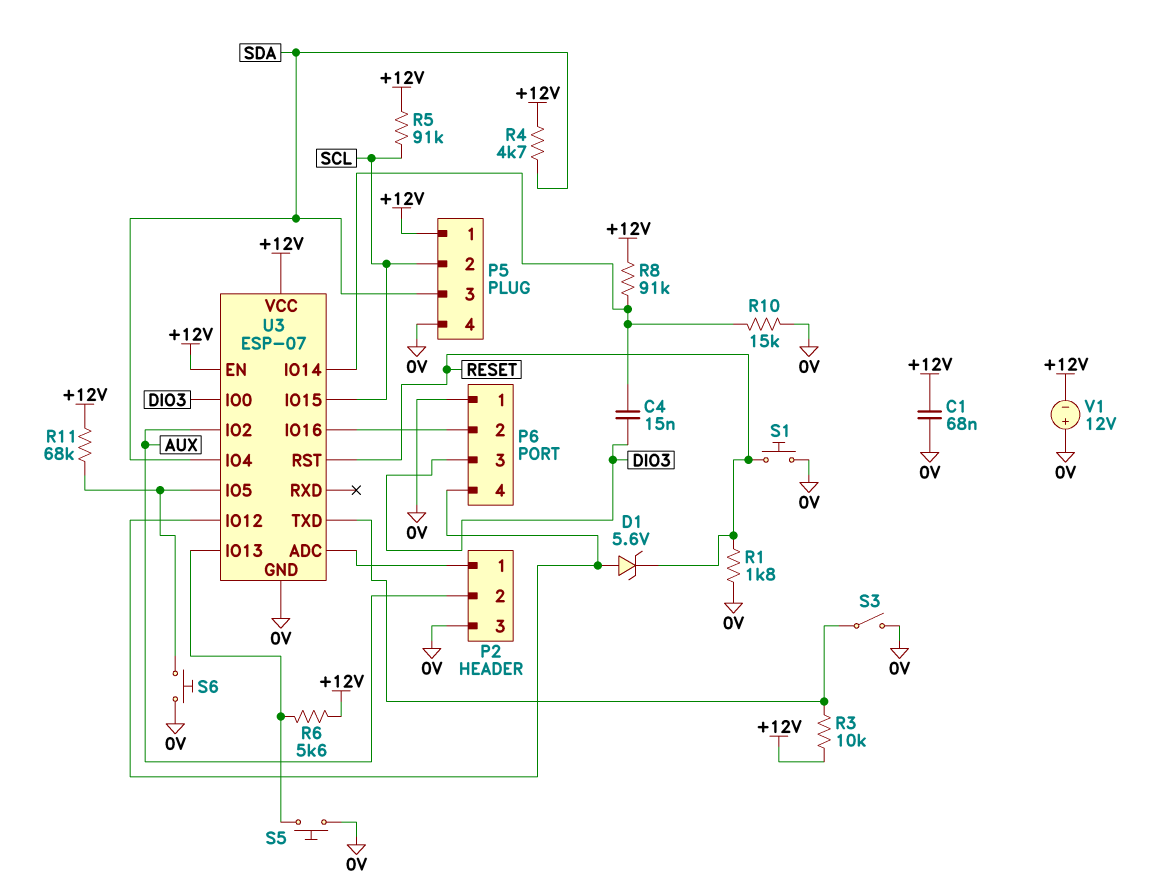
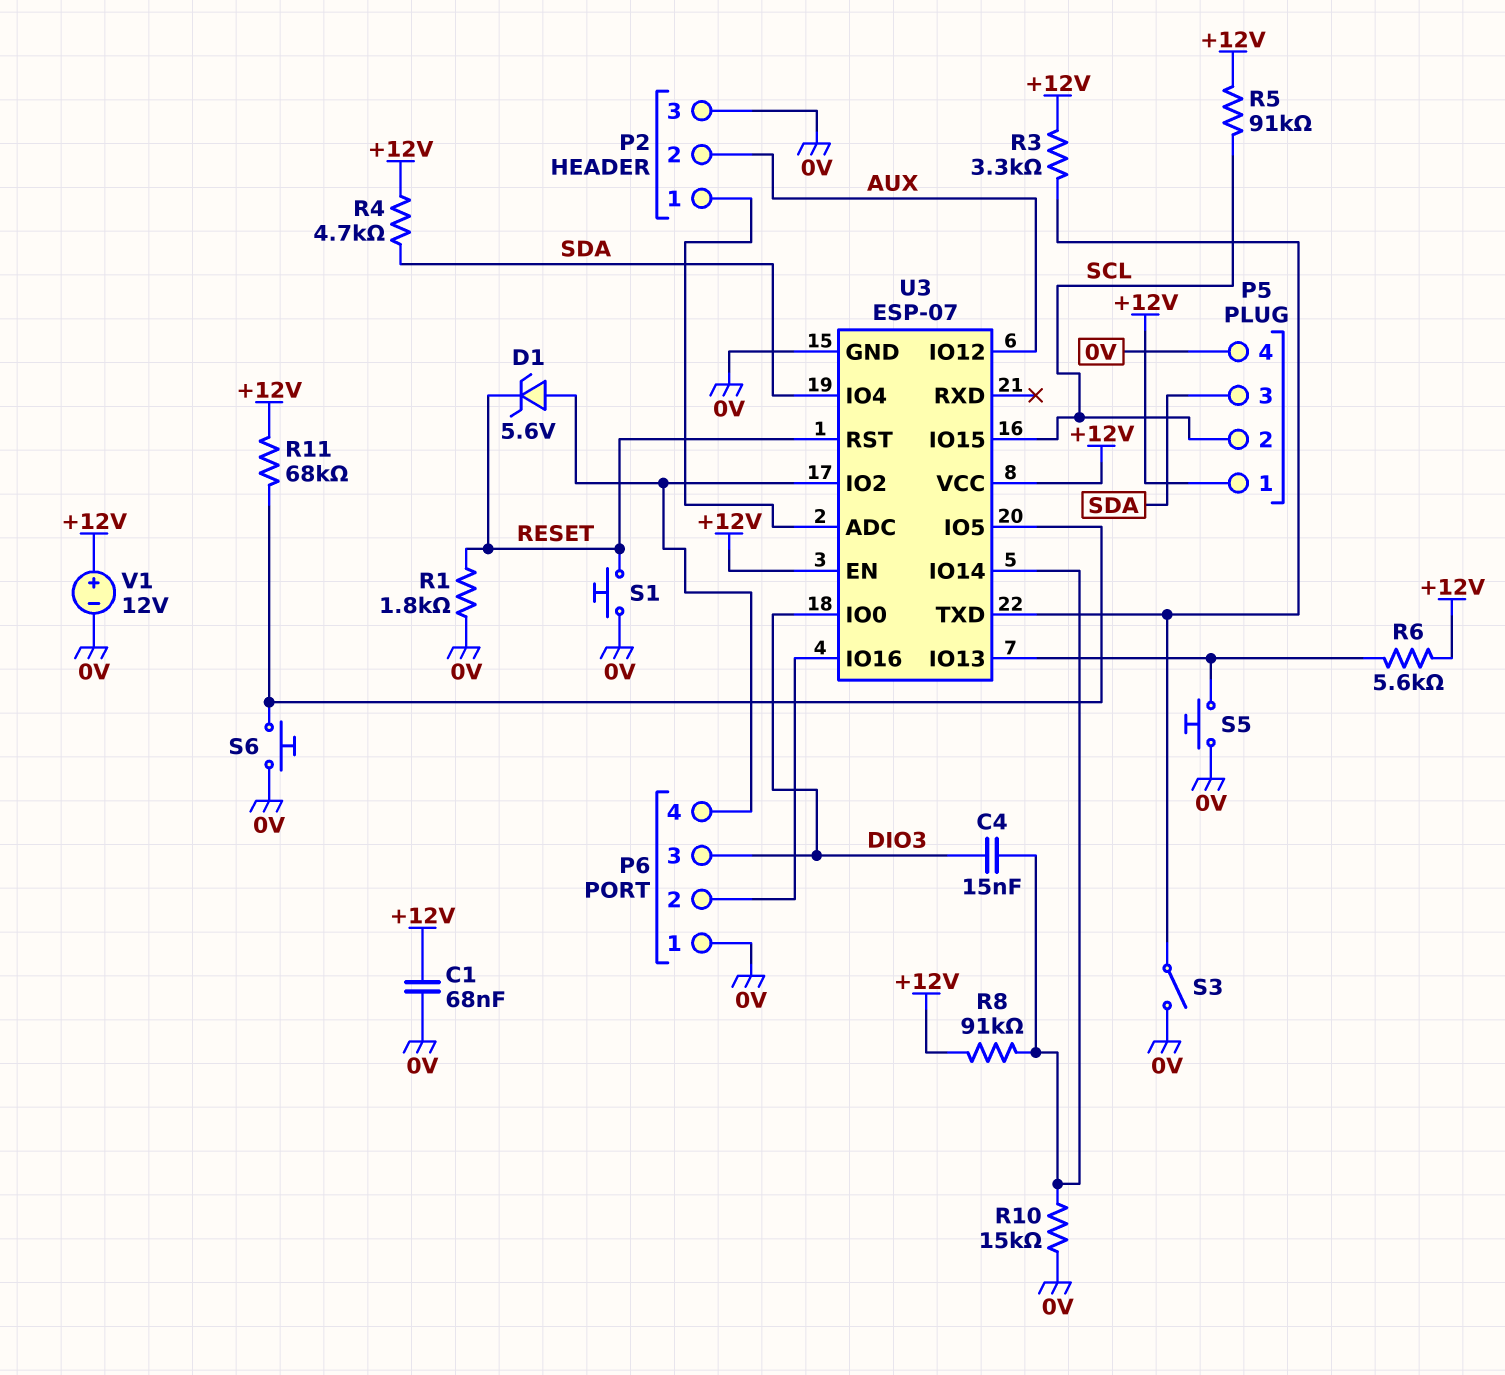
R3: 10k (+12V, U3/TXD) -> 3.3k (+12V, U3/TXD)
U3 pin IO2: AUX -> P6/4
U3 pin IO12: P6/4 -> AUX
V1: 12V (plus 0V, minus +12V) -> 12V (plus +12V, minus 0V)

